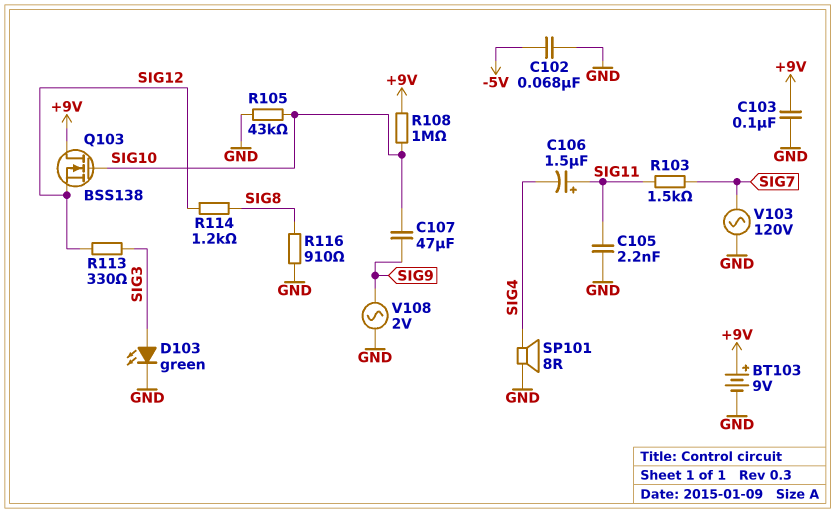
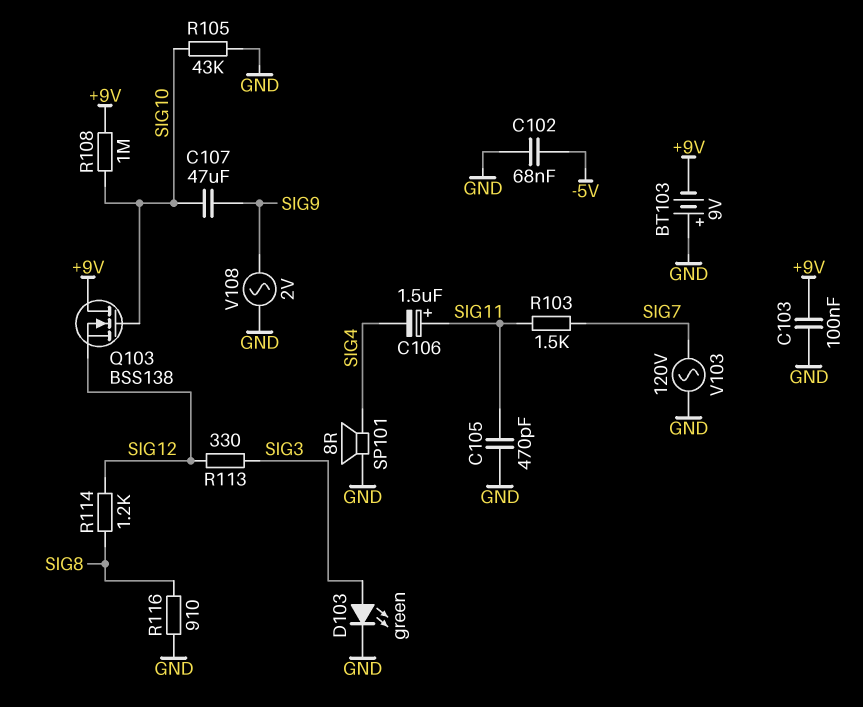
BT103: 9V (plus +9V, minus GND) -> 9V (plus GND, minus +9V)
C105: 2.2nF (GND, SIG11) -> 470pF (GND, SIG11)

